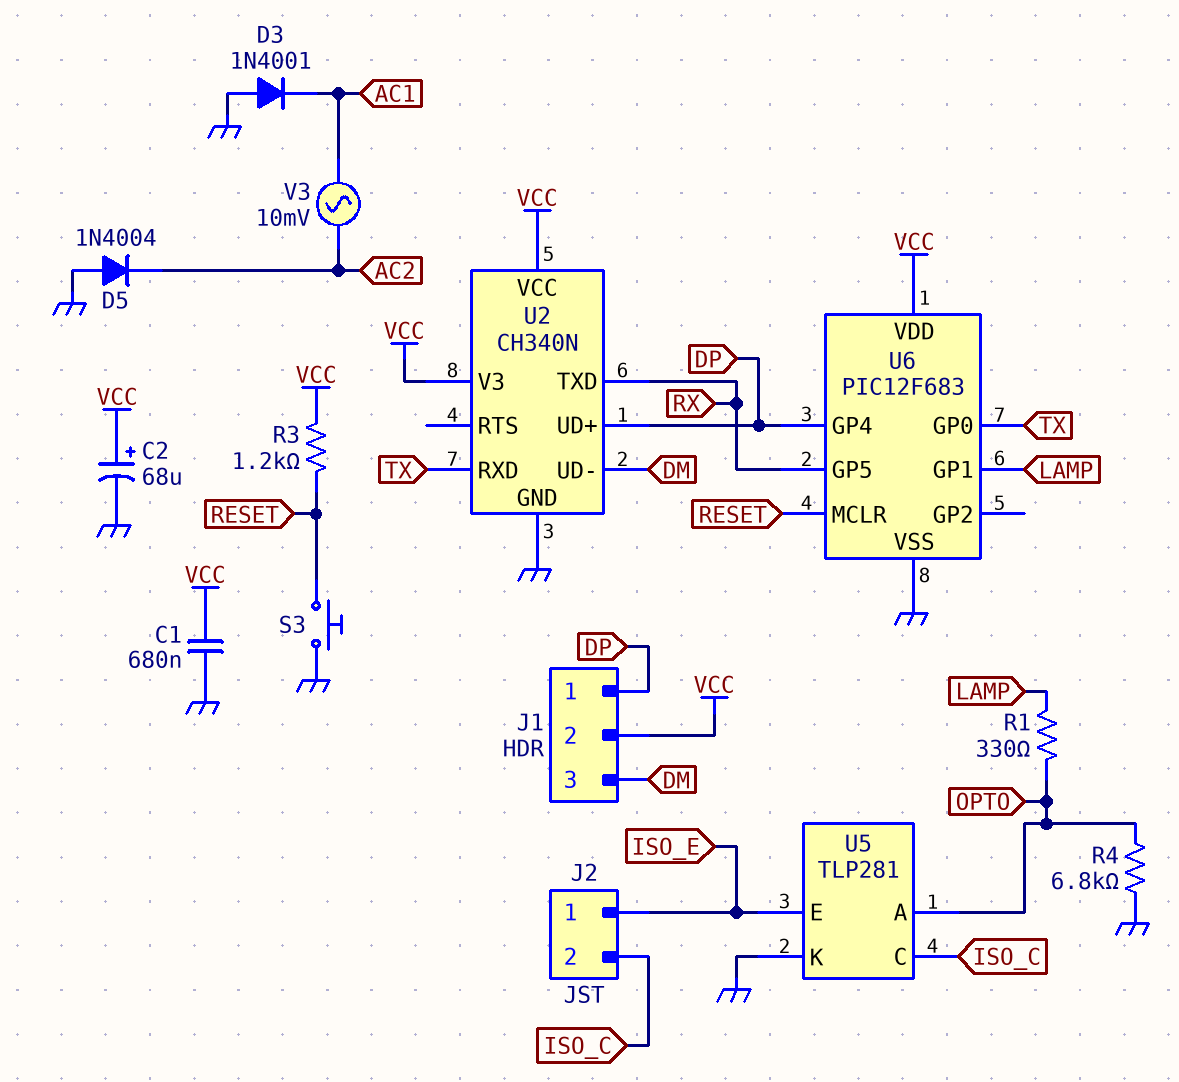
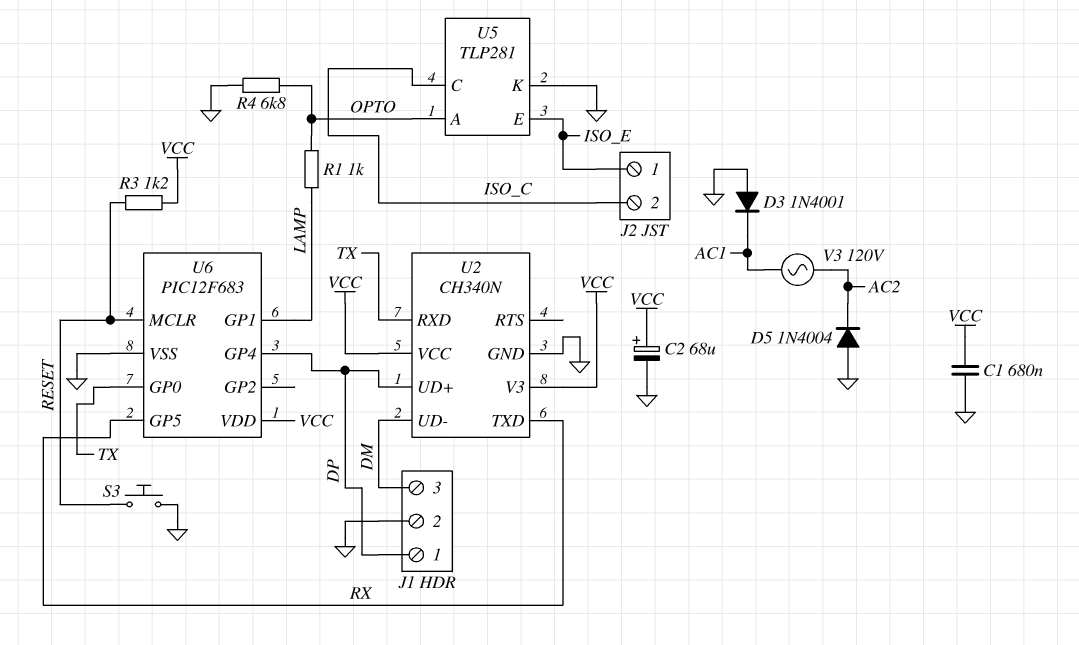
J1 pin 2: VCC -> GND
R1: 330 (LAMP, OPTO) -> 1k (LAMP, OPTO)
V3: AC 10mV (AC1, AC2) -> AC 120V (AC1, AC2)

